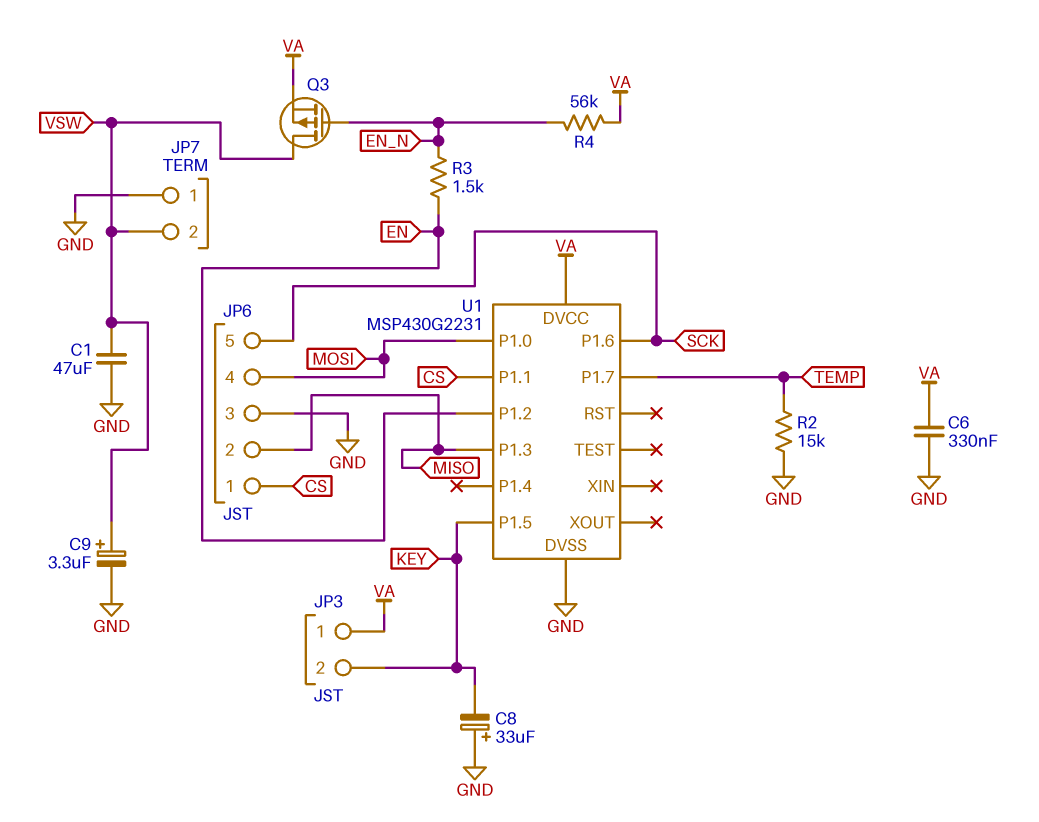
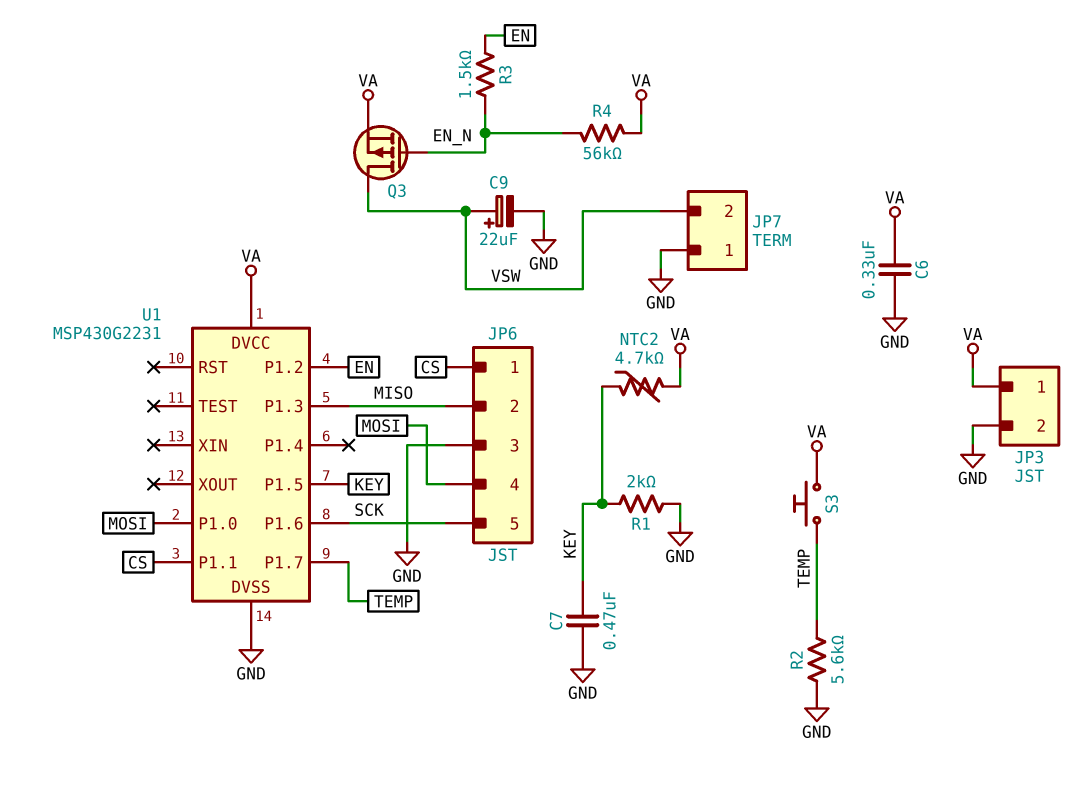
C1: 47uF (GND, VSW) -> none
C7: none -> 470nF (GND, KEY)
C8: 33uF (plus GND, minus KEY) -> none
C9: 3.3uF (plus VSW, minus GND) -> 22uF (plus VSW, minus GND)
JP3 pin 2: KEY -> GND
NTC2: none -> 4.7k (KEY, VA)
R1: none -> 2k (GND, KEY)
R2: 15k (GND, TEMP) -> 5.6k (GND, TEMP)
S3: none -> button (TEMP, VA)

